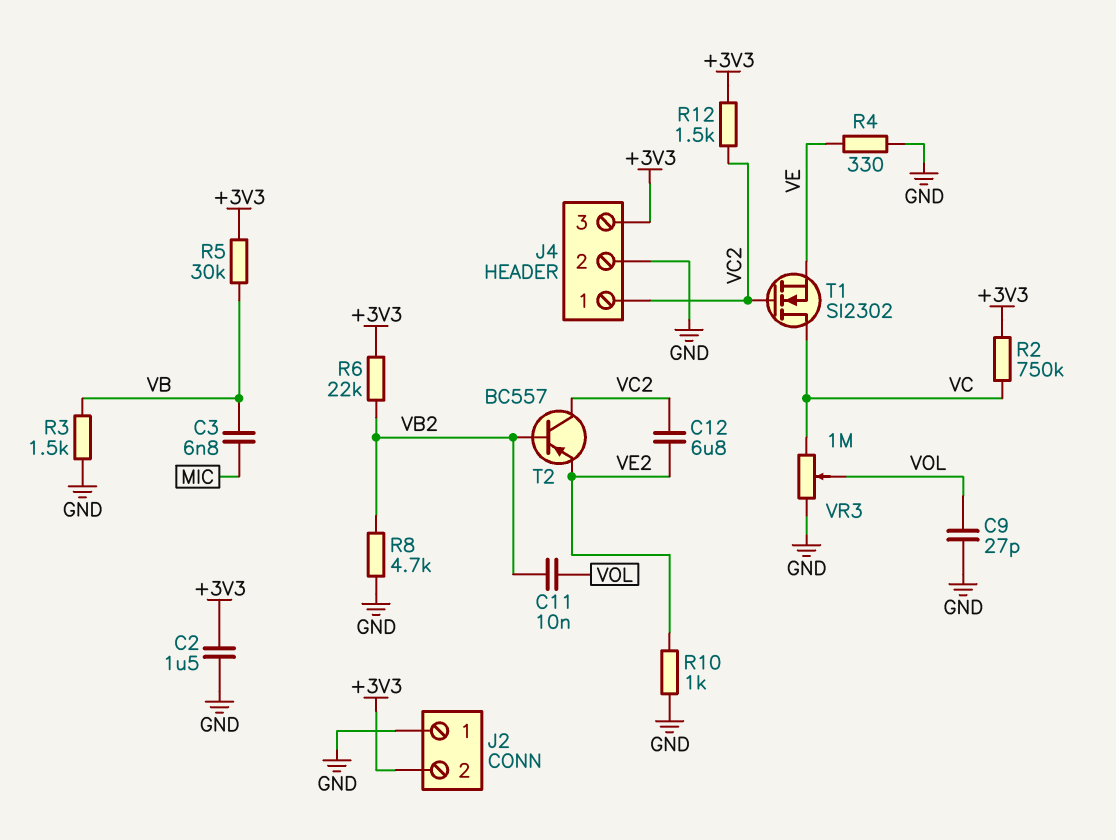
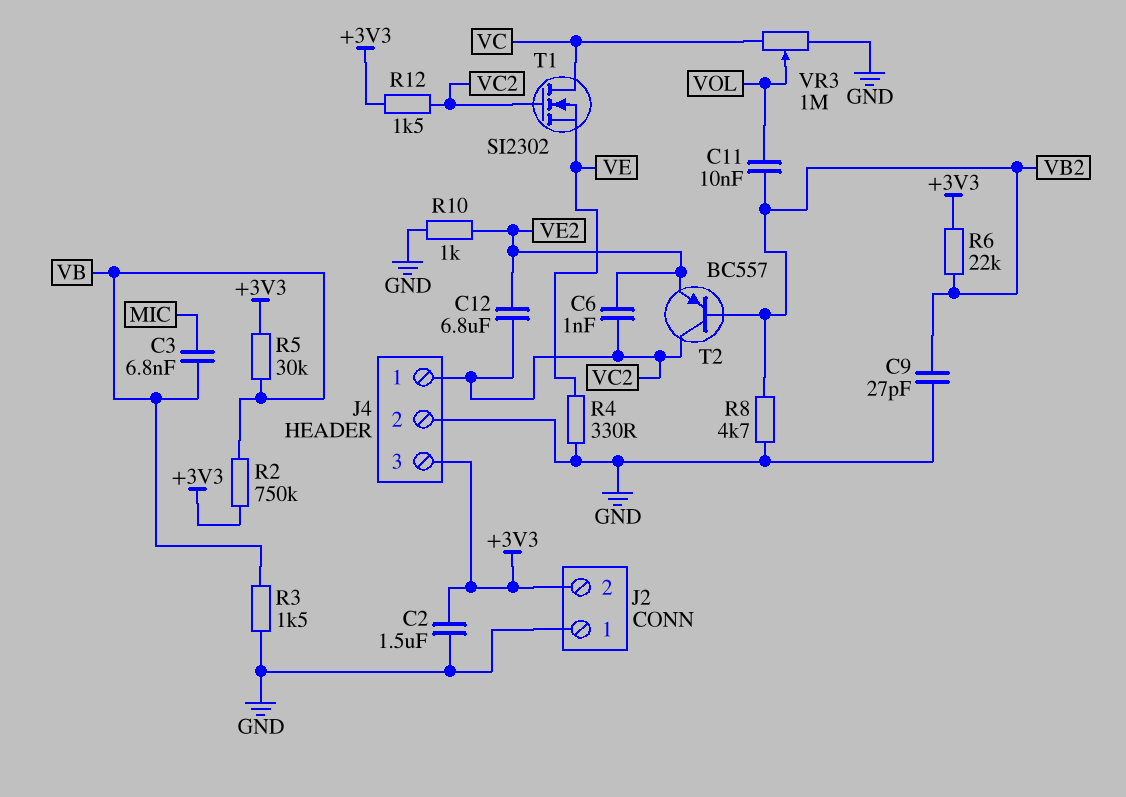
C6: none -> 1nF (VC2, VE2)
C9: 27pF (GND, VOL) -> 27pF (GND, VB2)
R2: 750k (+3V3, VC) -> 750k (+3V3, VB)

